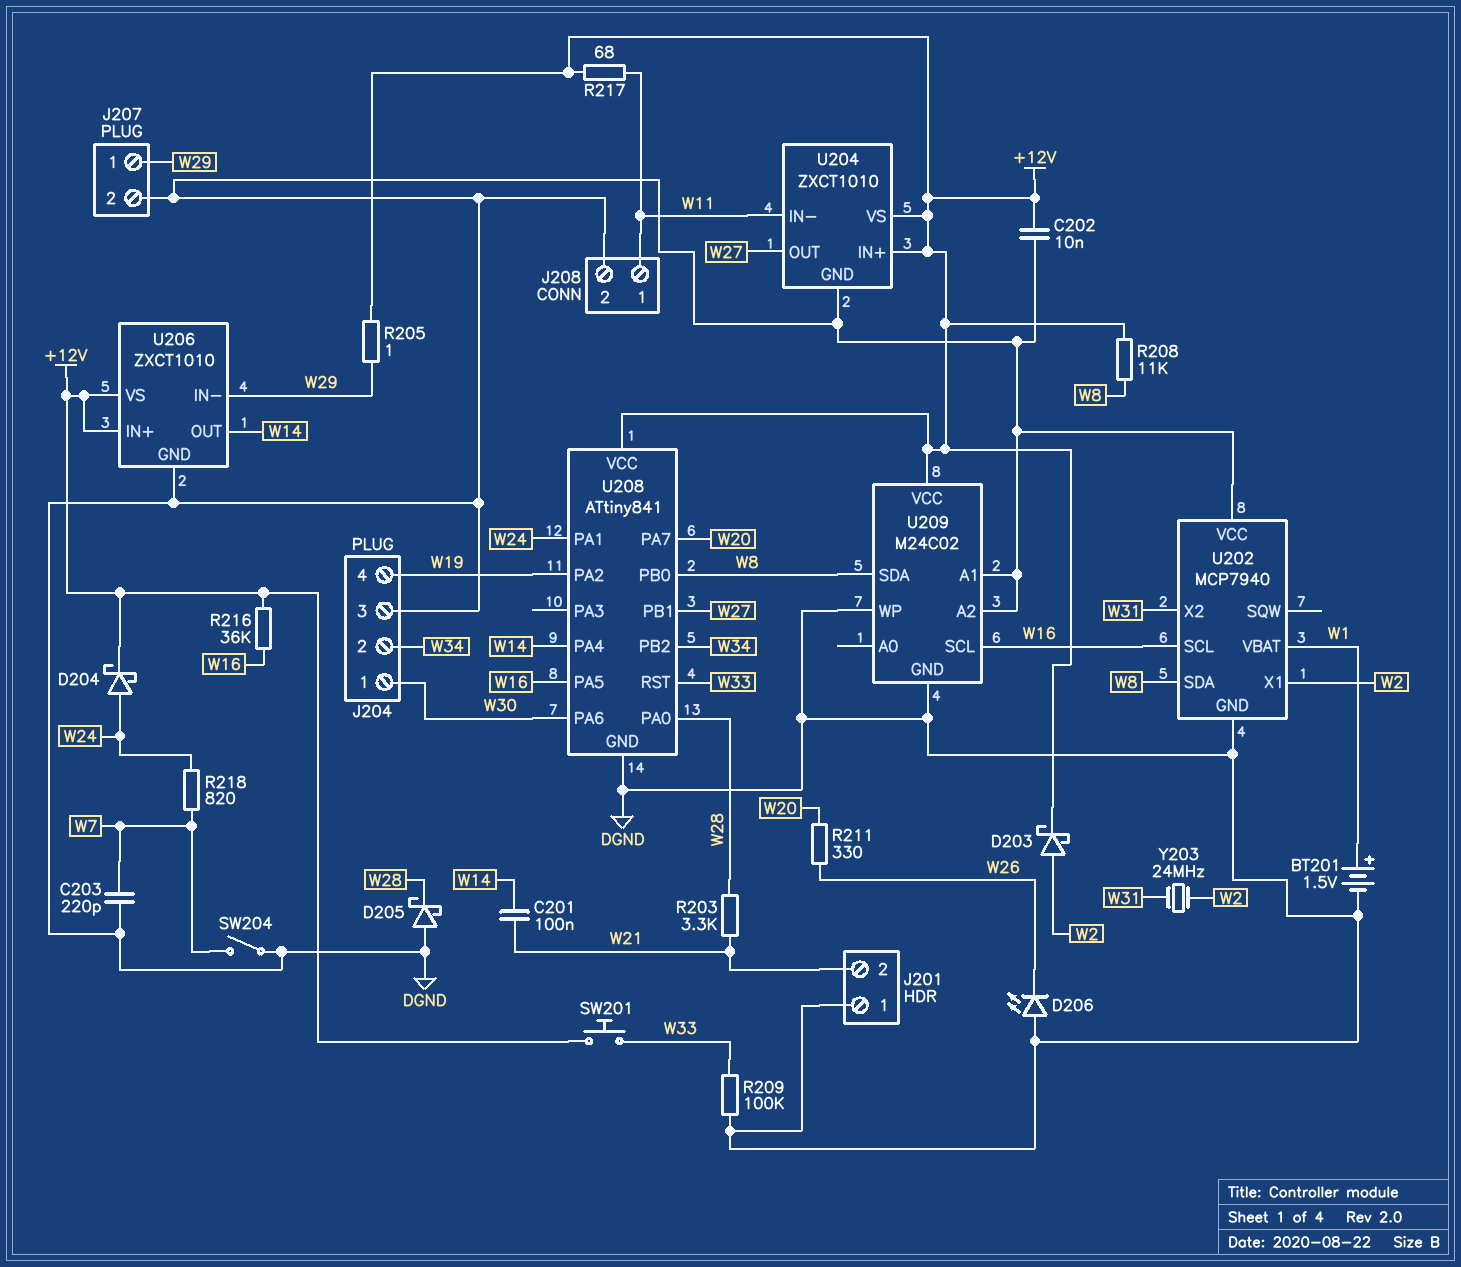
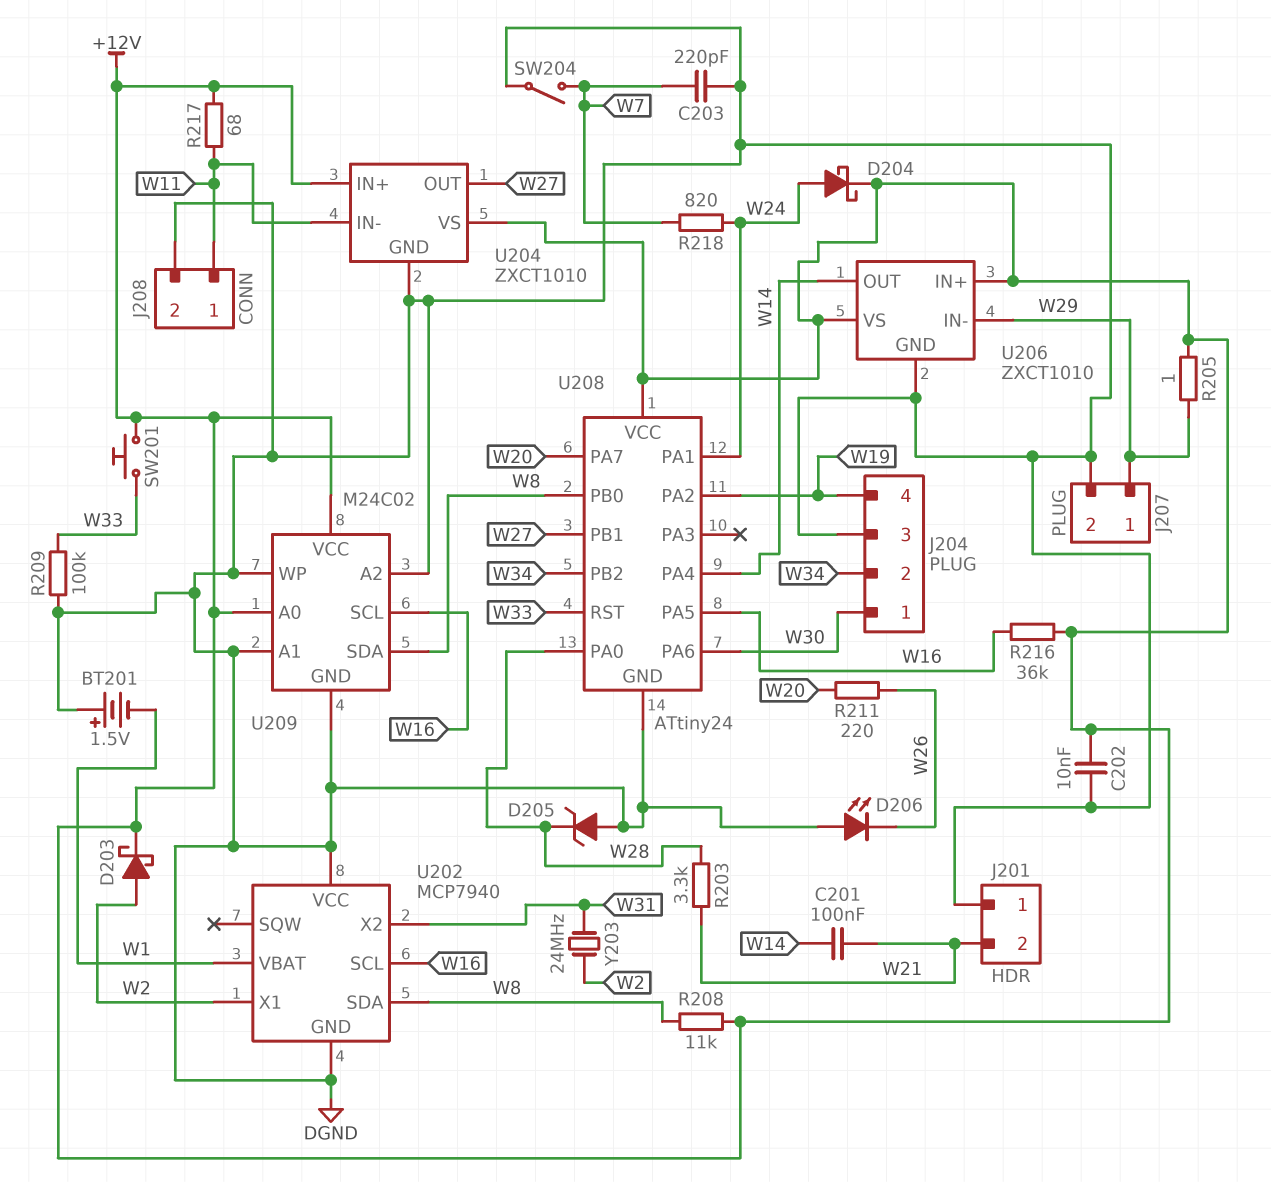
BT201: 1.5V (plus W1, minus DGND) -> 1.5V (plus DGND, minus W1)
D205: schottky (A DGND, K W28) -> zener (A DGND, K W28)
R211: 330 (W20, W26) -> 220 (W20, W26)
U208: ATtiny841 -> ATtiny24
U209 pin A0: none -> +12V

